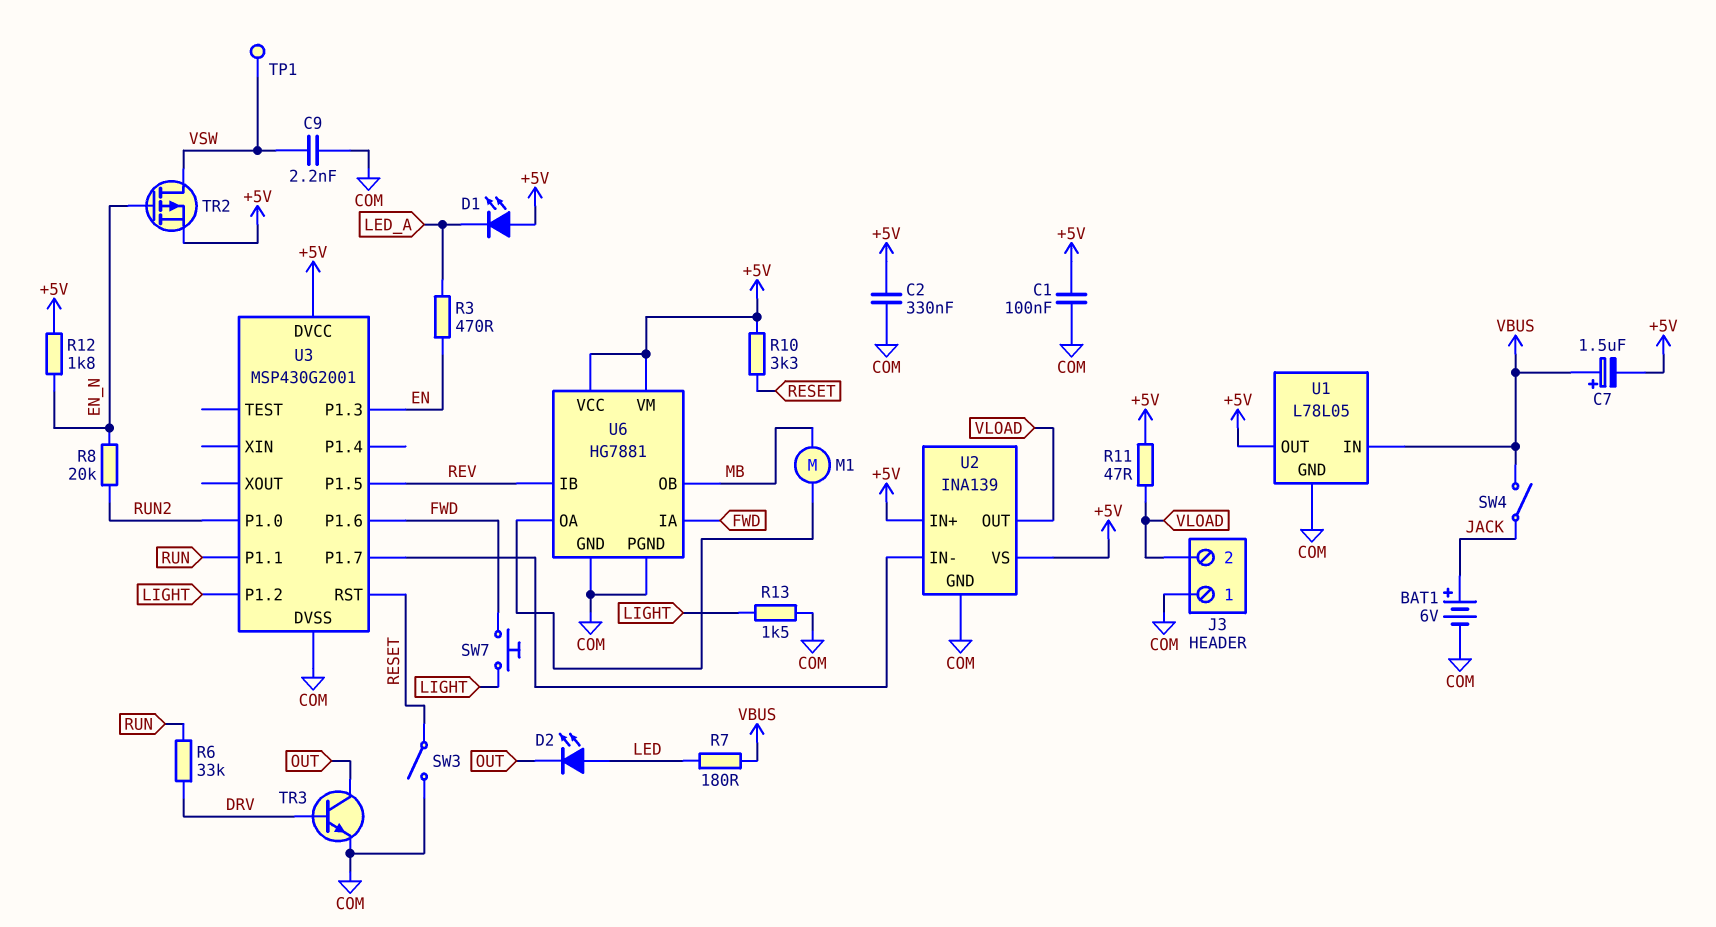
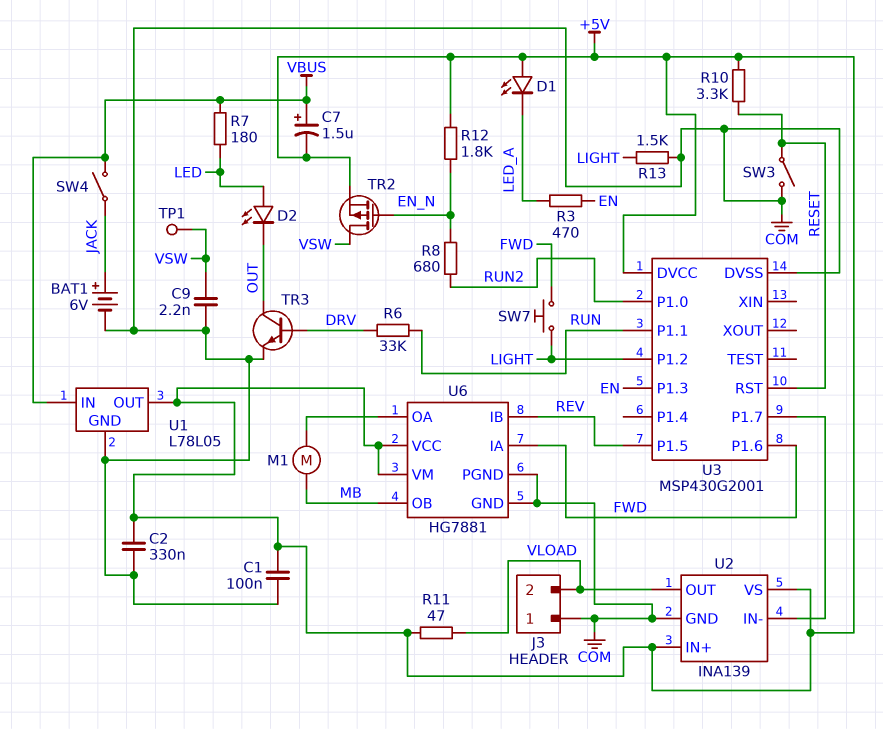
R8: 20k (EN_N, RUN2) -> 680 (EN_N, RUN2)

